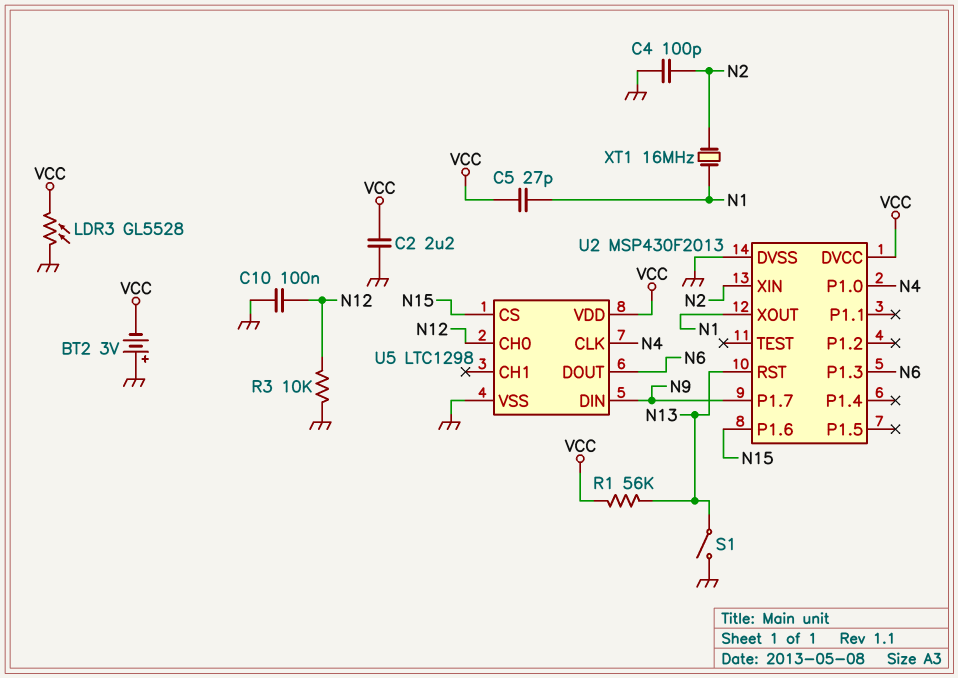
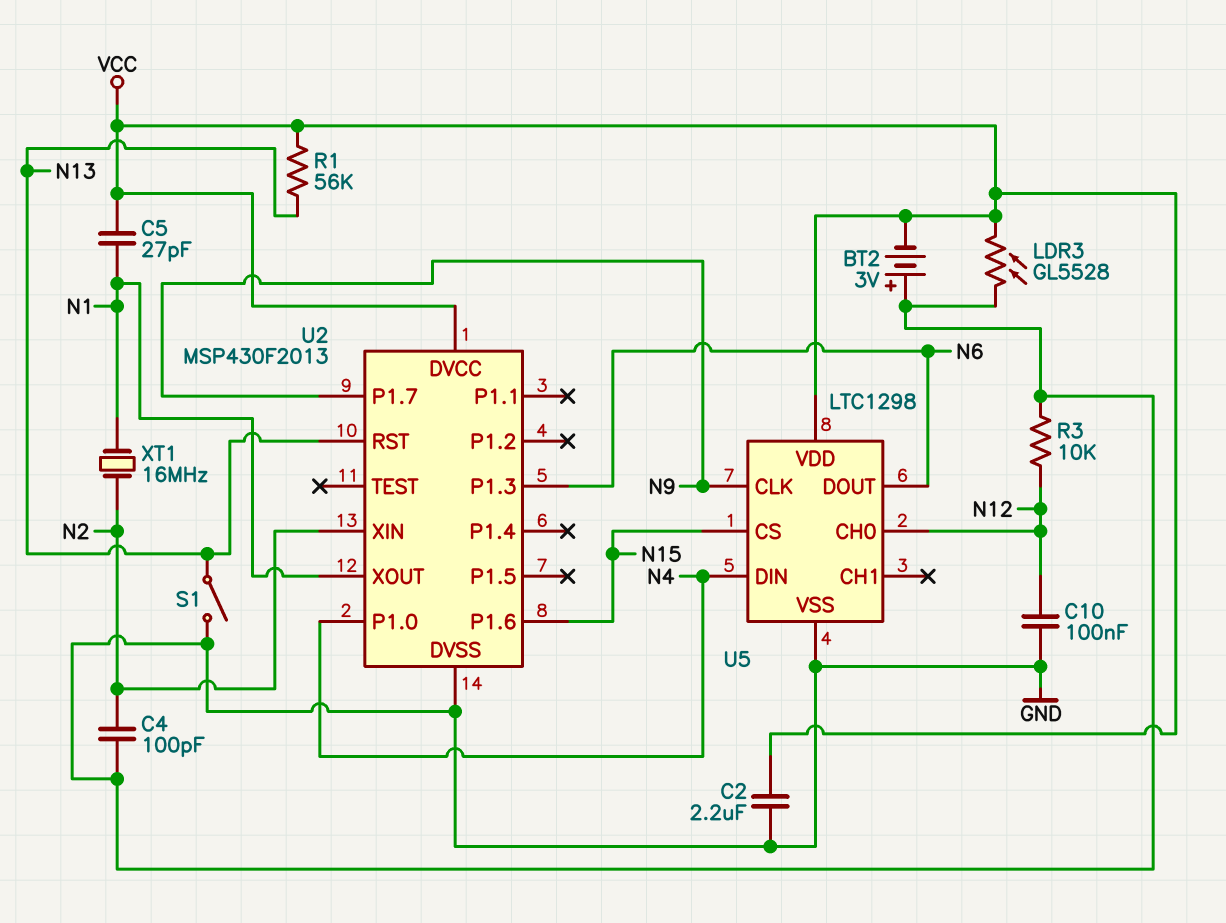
U5 pin CLK: N4 -> N9
U5 pin DIN: N9 -> N4

